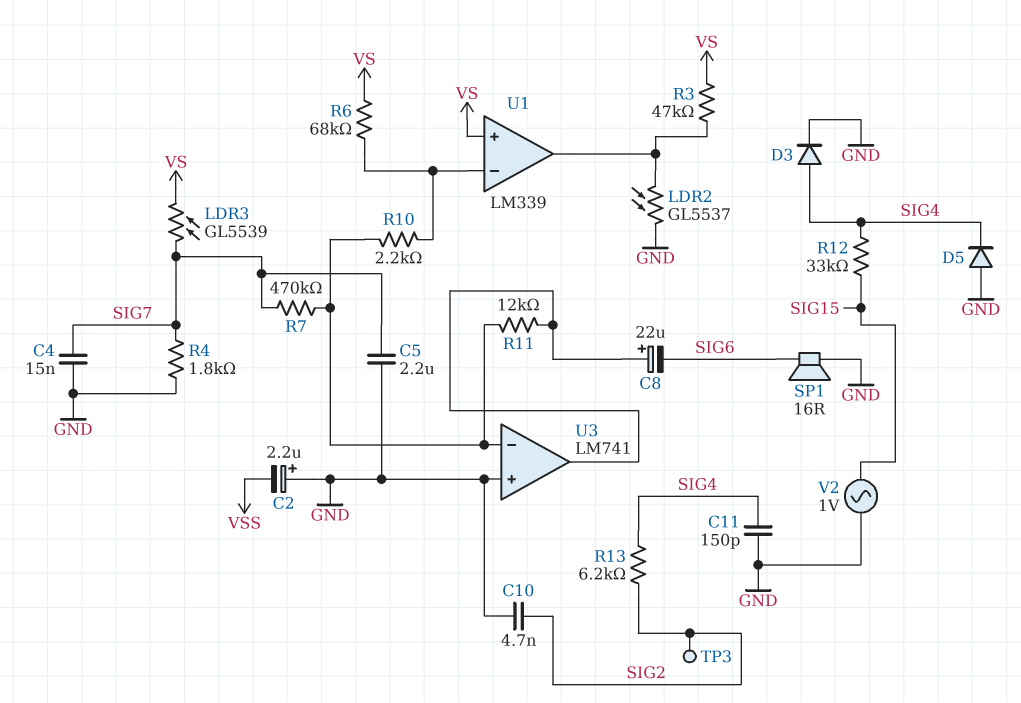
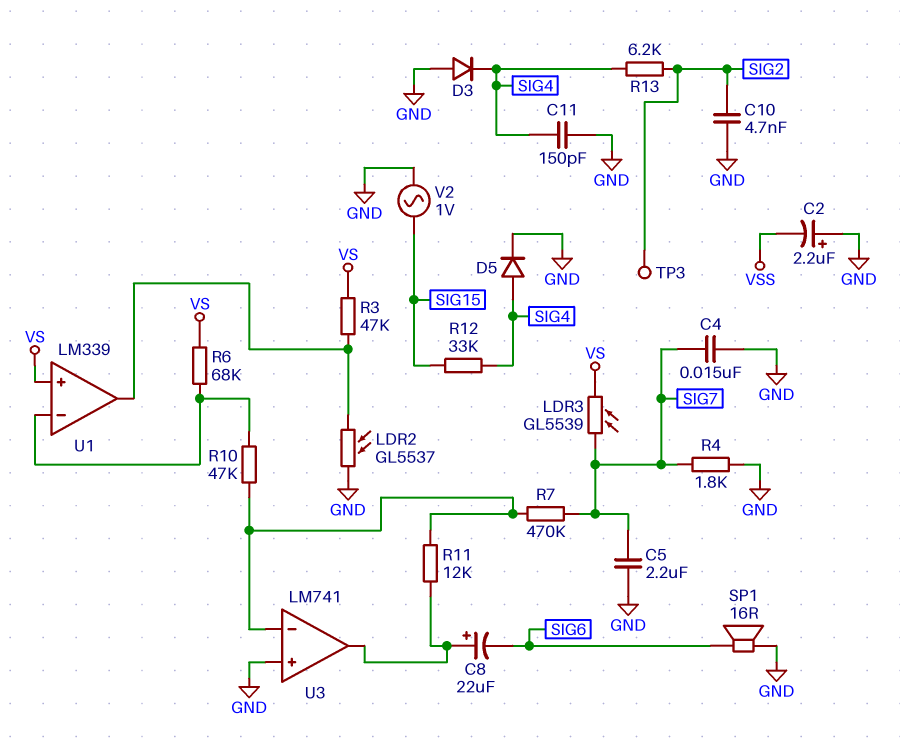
D3: diode (A SIG4, K GND) -> diode (A GND, K SIG4)
D5: diode (A GND, K SIG4) -> diode (A SIG4, K GND)
R10: 2.2k (U1/in-, U3/in-) -> 47k (U1/in-, U3/in-)

